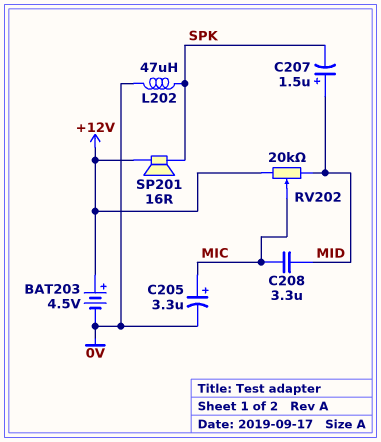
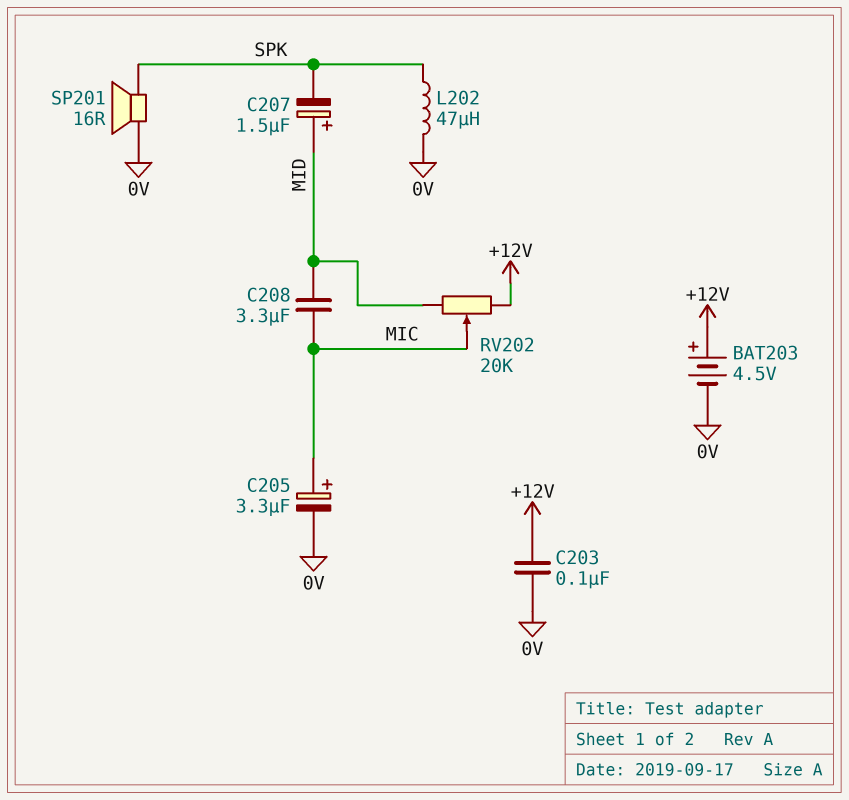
C203: none -> 100nF (+12V, 0V)
SP201: speaker 16R (+12V, SPK) -> speaker 16R (0V, SPK)

